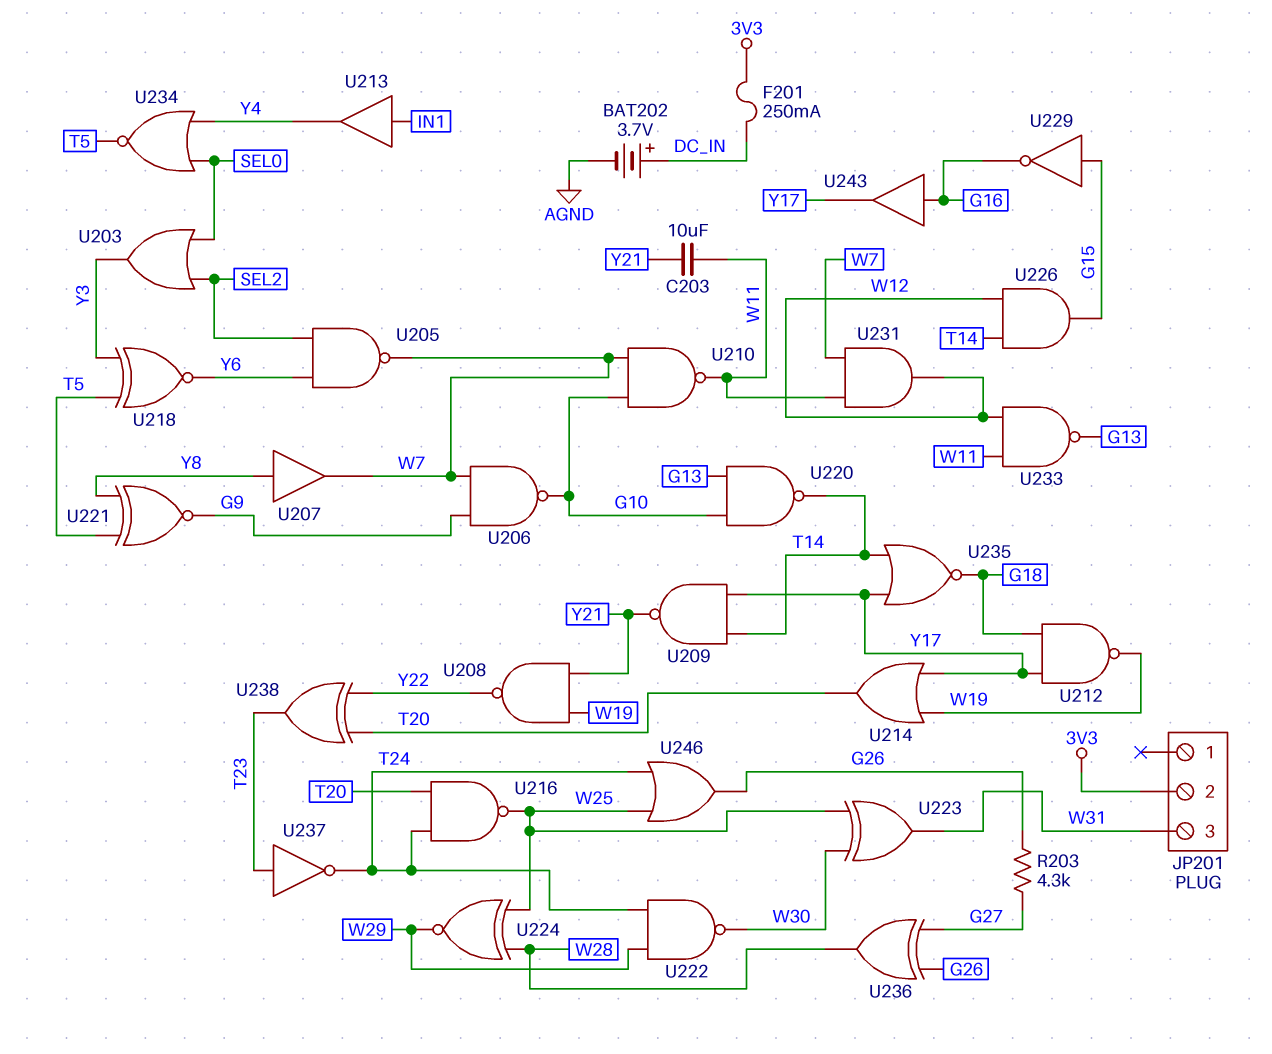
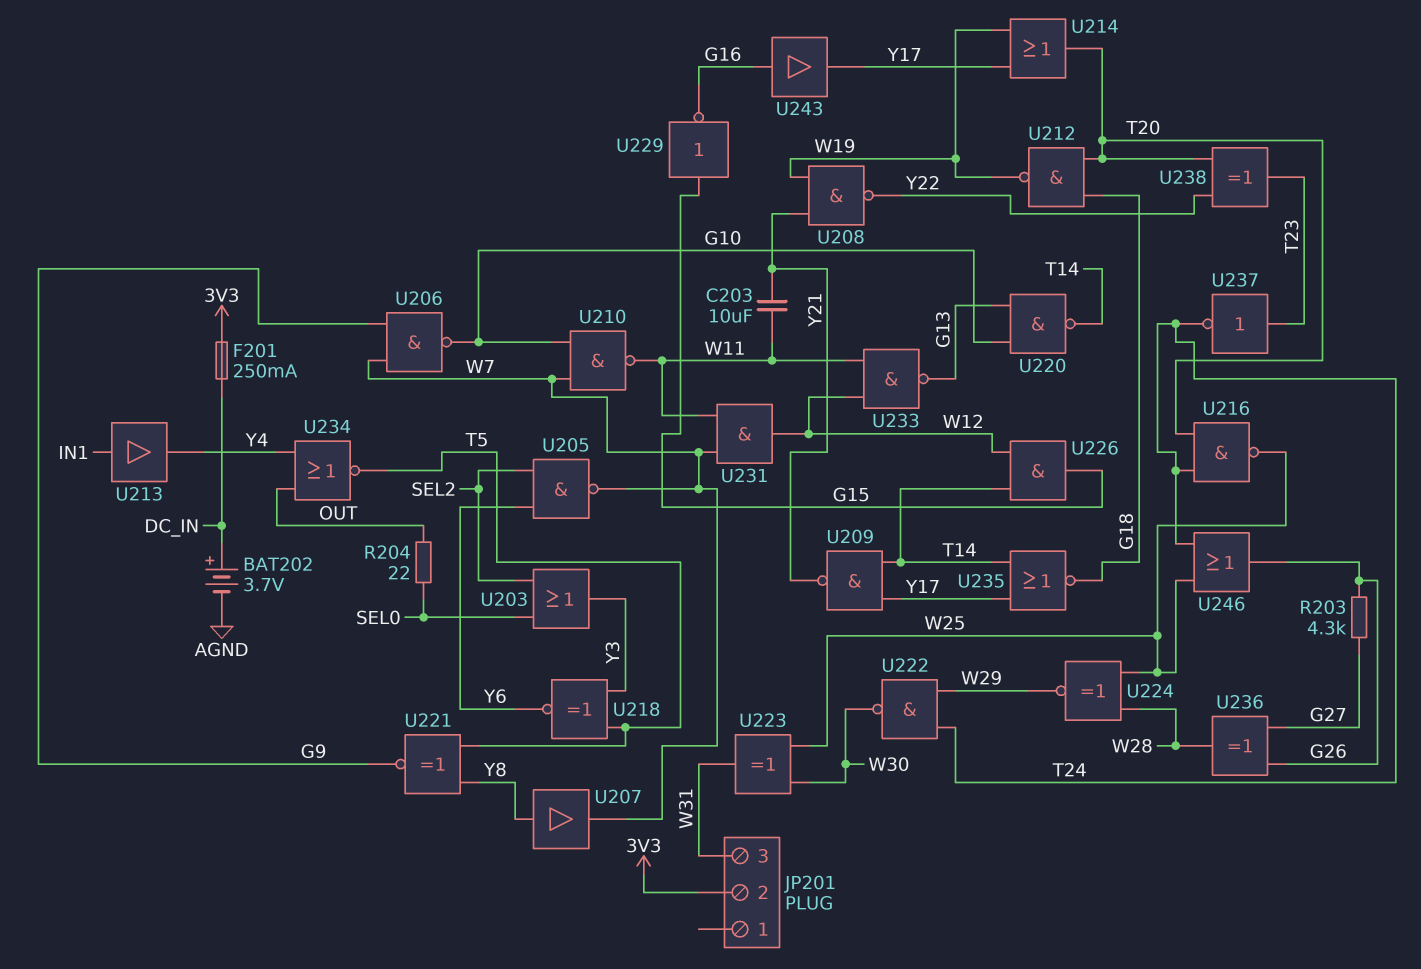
R204: none -> 22 (OUT, SEL0)
U212: NAND (in G18, in Y17, out W19) -> NAND (in G18, in T20, out W19)
U234: NOR (in SEL0, in Y4, out T5) -> NOR (in OUT, in Y4, out T5)

